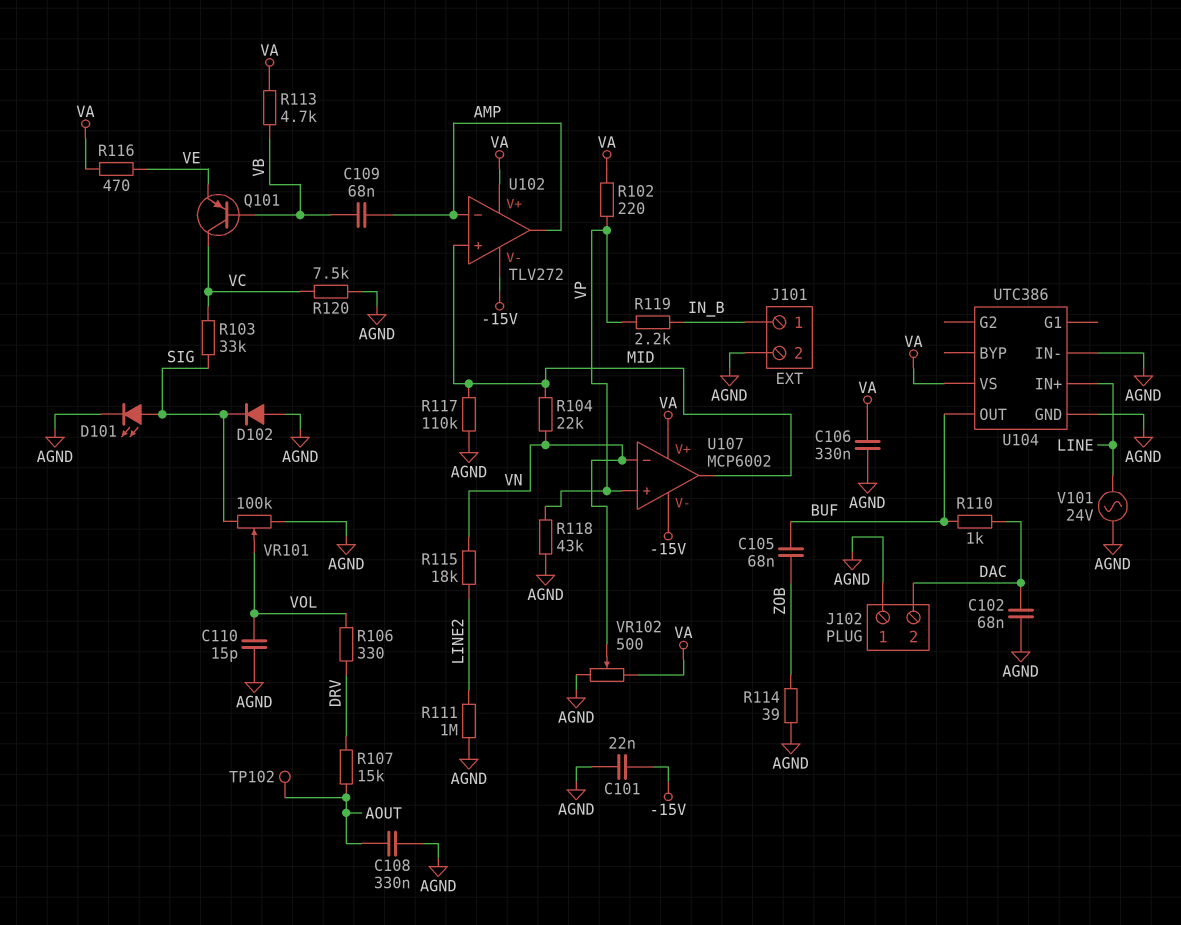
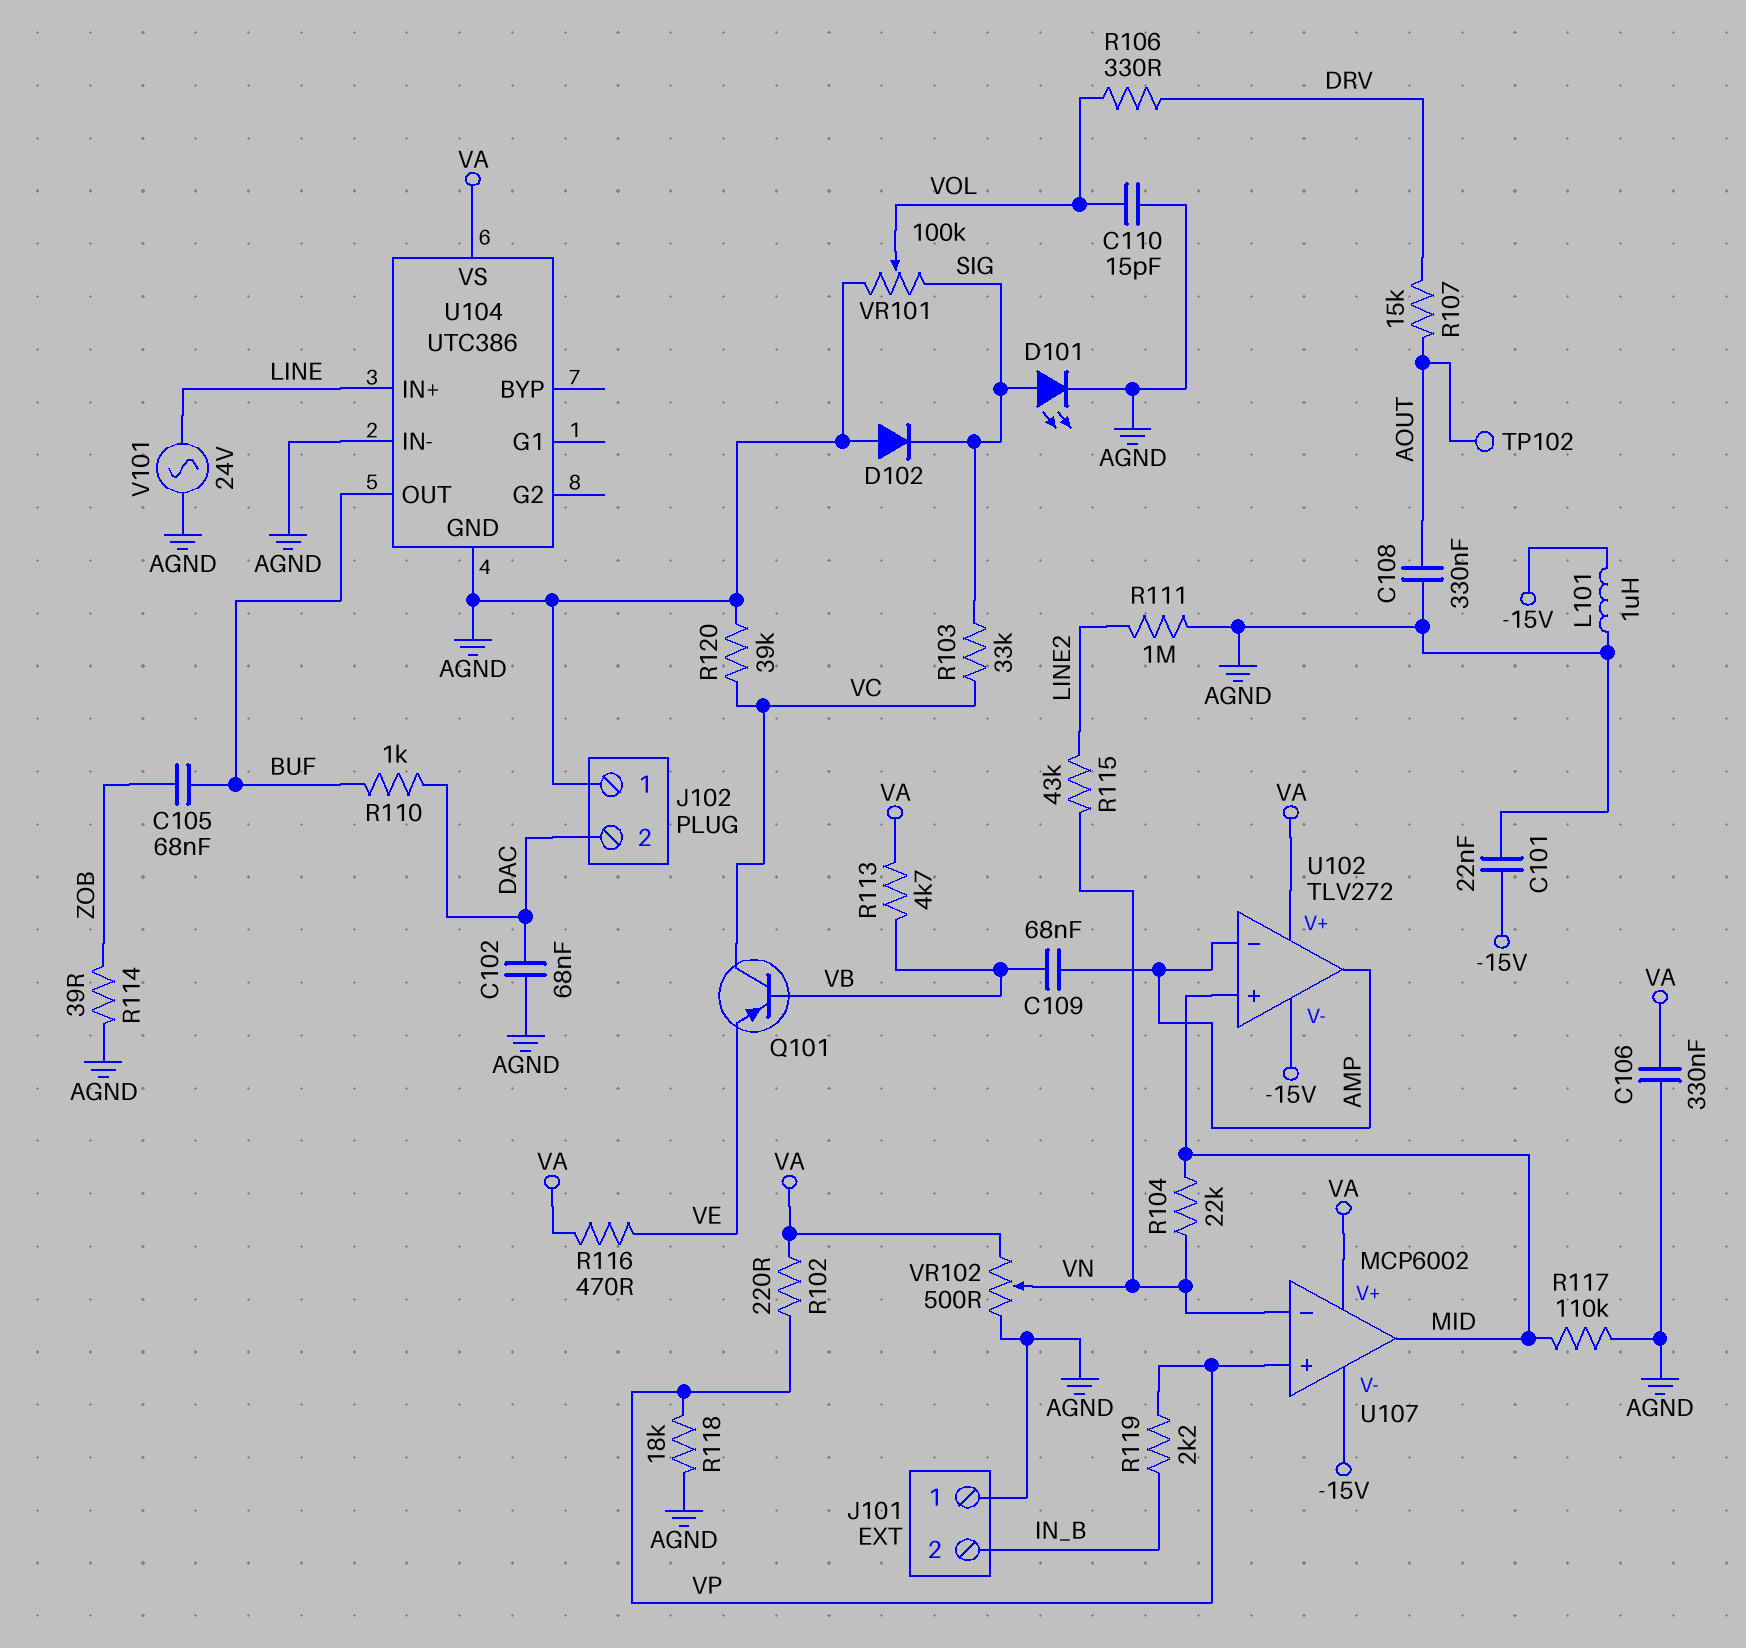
J101 pin 1: IN_B -> AGND
J101 pin 2: AGND -> IN_B
L101: none -> 1uH (-15V, AGND)
R115: 18k (LINE2, VN) -> 43k (LINE2, VN)
R118: 43k (AGND, VP) -> 18k (AGND, VP)
R120: 7.5k (AGND, VC) -> 39k (AGND, VC)

